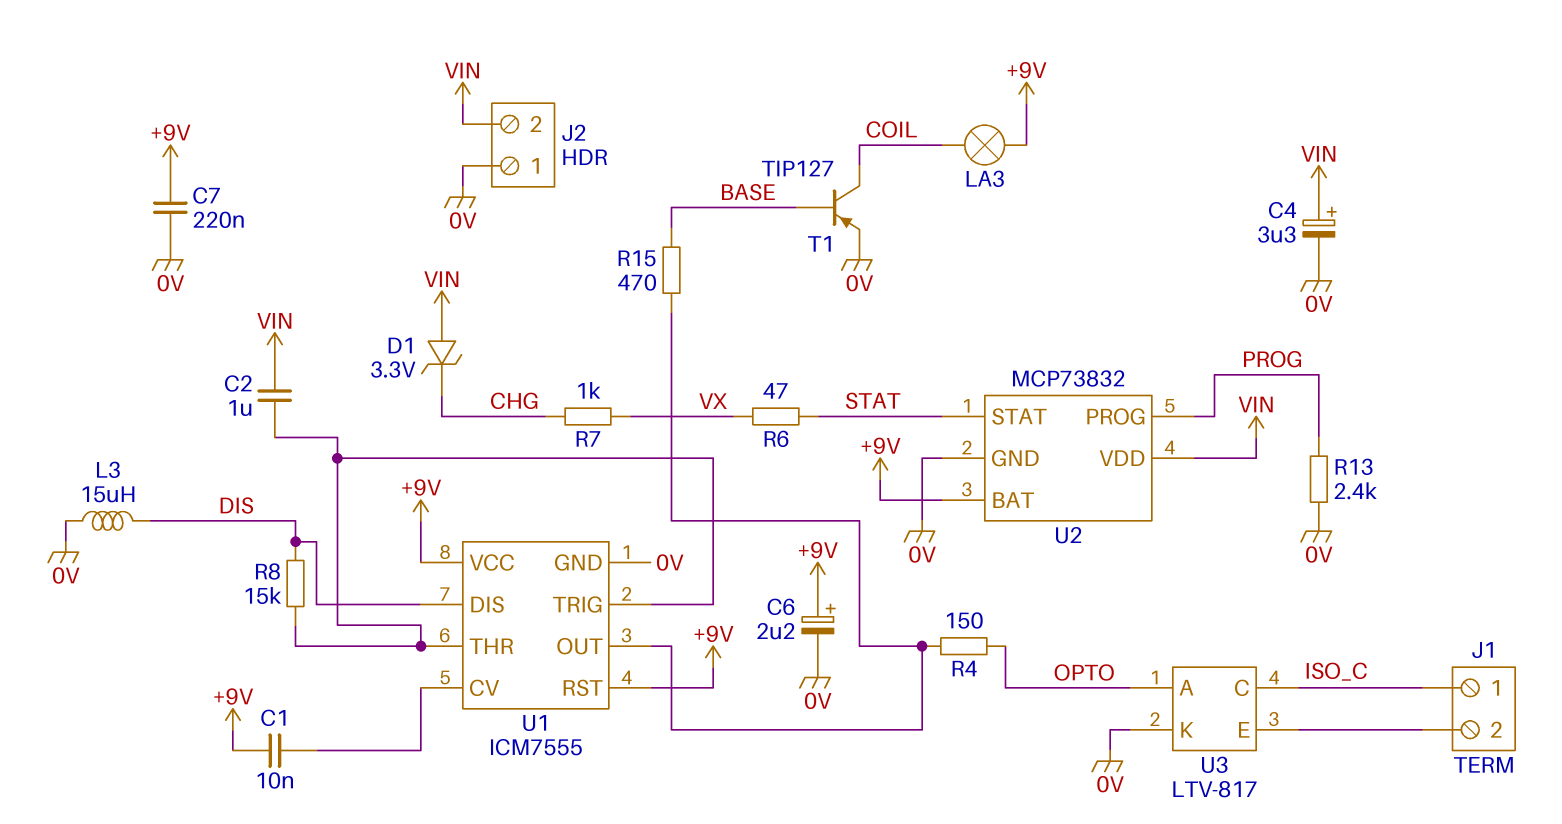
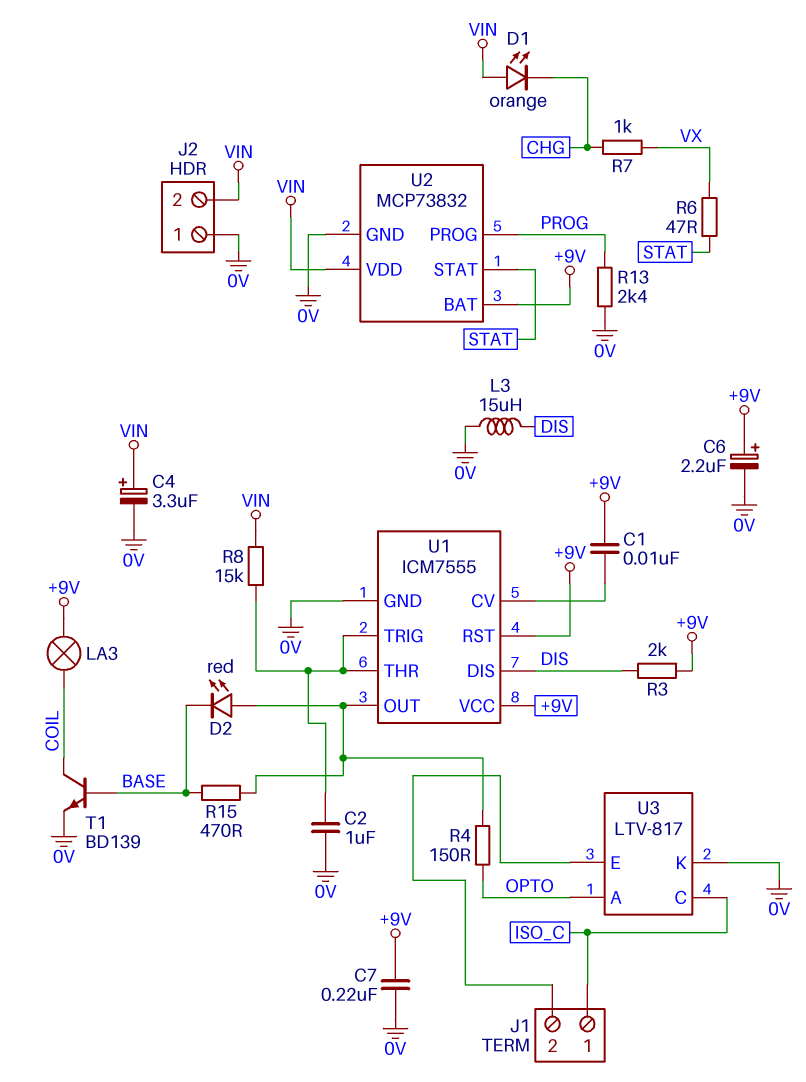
C2: 1uF (U1/THR, VIN) -> 1uF (0V, U1/THR)
D1: zener 3.3V (A VIN, K CHG) -> LED orange (A VIN, K CHG)
D2: none -> LED red (A U1/OUT, K BASE)
R3: none -> 2k (+9V, DIS)
R8: 15k (DIS, U1/THR) -> 15k (U1/THR, VIN)
T1: PNP TIP127 (B BASE, C COIL, E 0V) -> NPN BD139 (B BASE, C COIL, E 0V)

